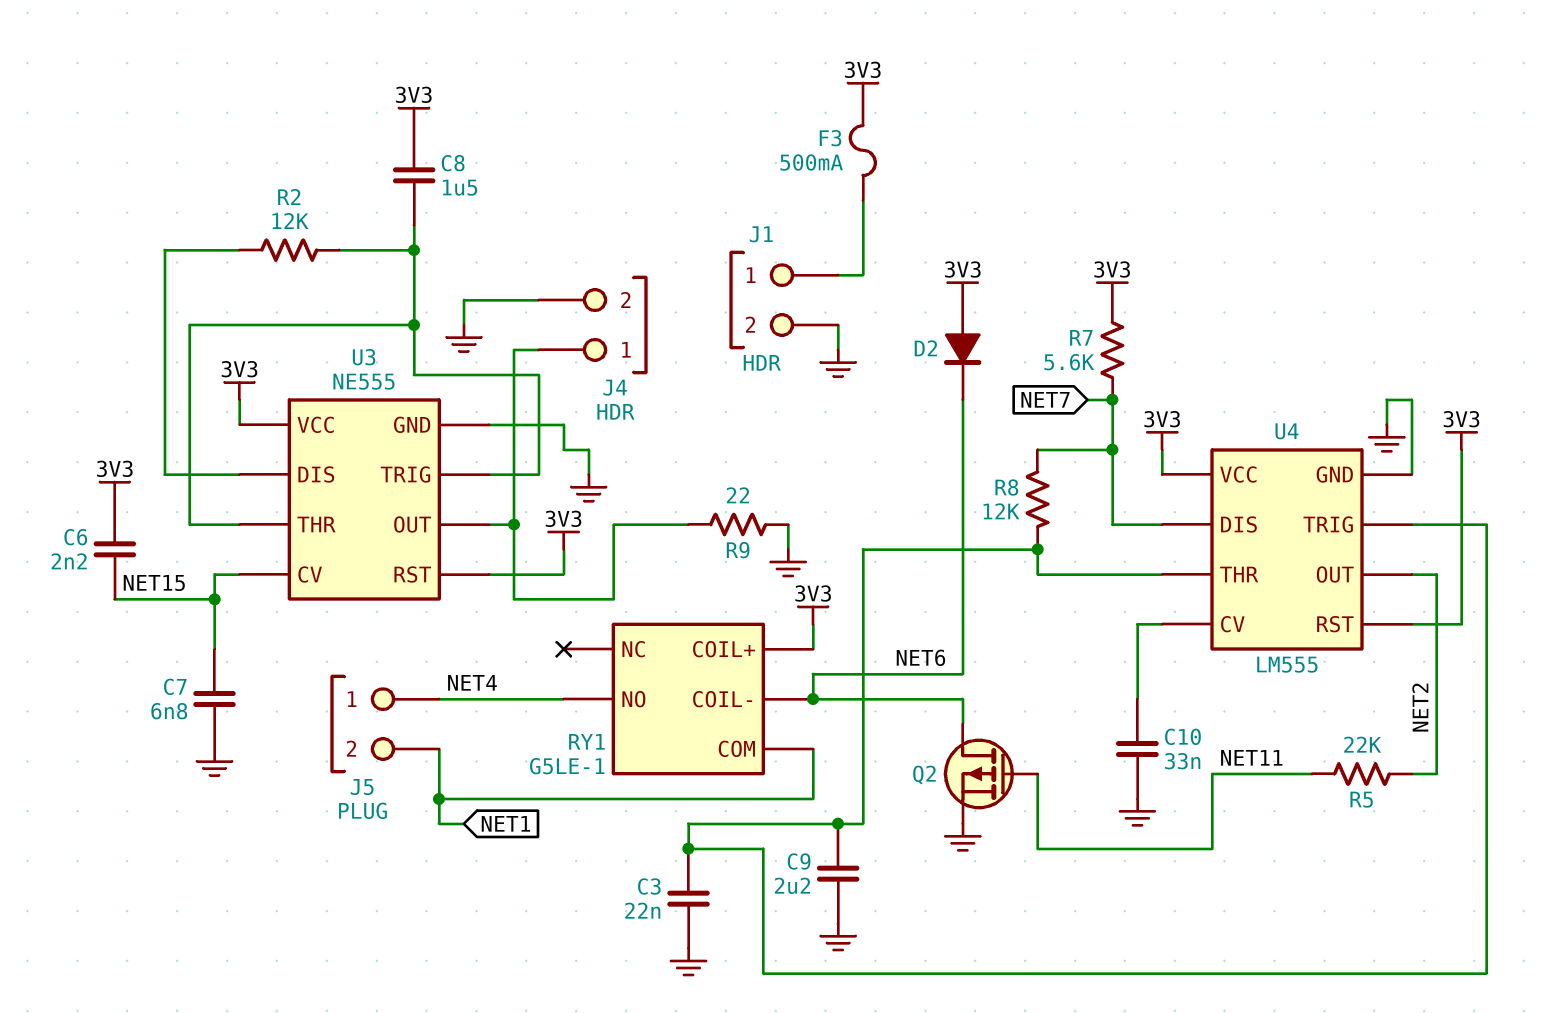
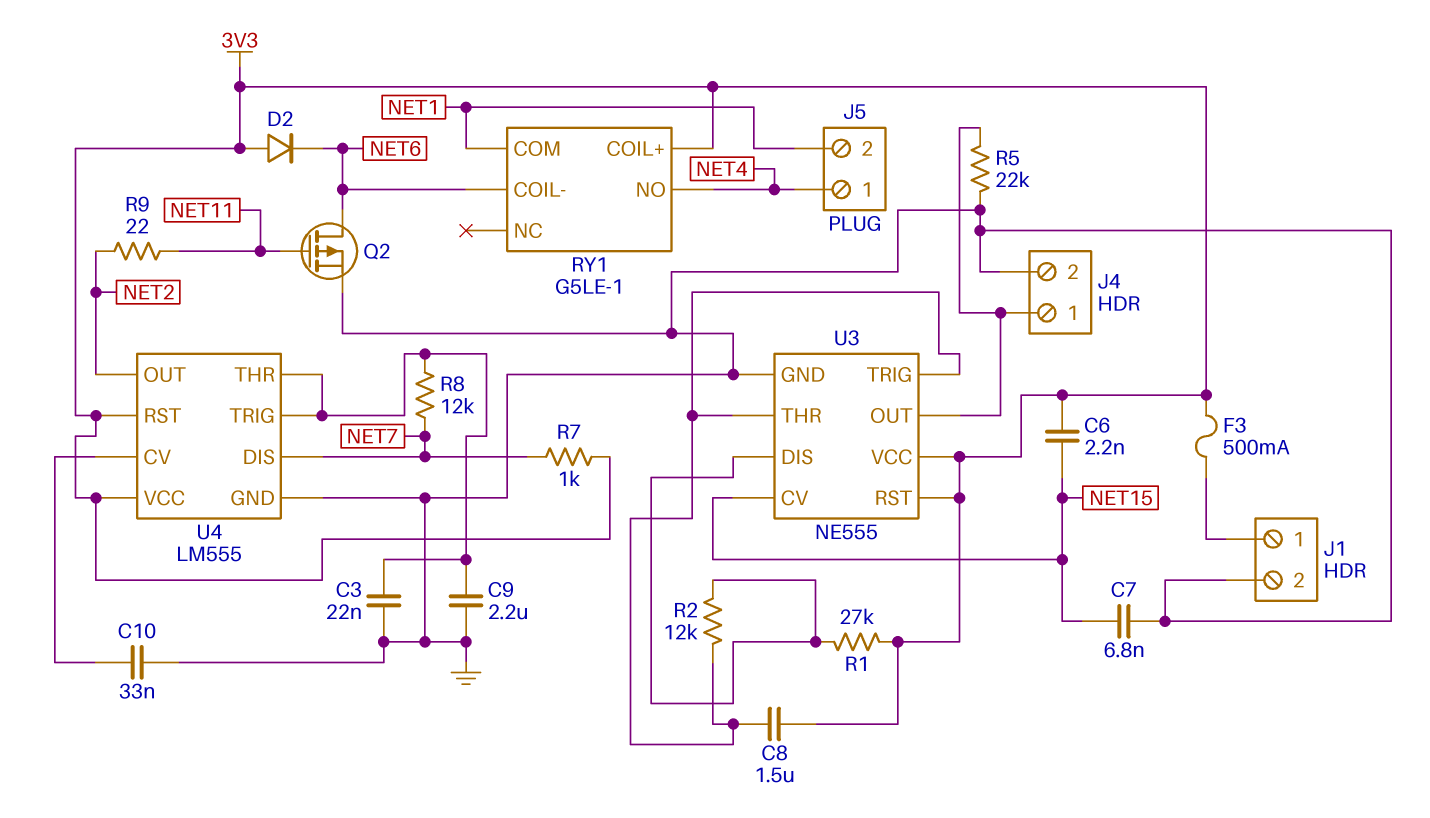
R1: none -> 27k (3V3, U3/DIS)
R5: 22k (NET2, NET11) -> 22k (GND, J4/1)
R7: 5.6k (3V3, NET7) -> 1k (3V3, NET7)
R9: 22 (GND, J4/1) -> 22 (NET2, NET11)

